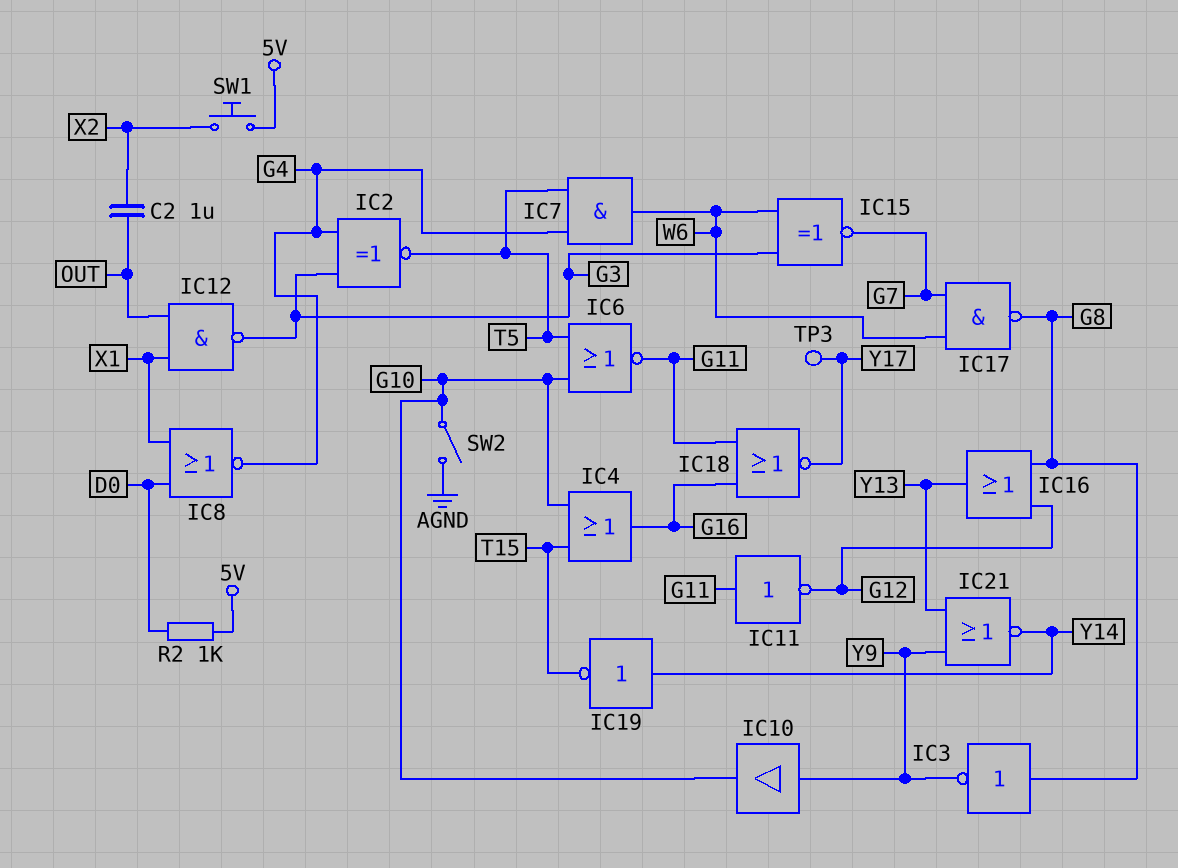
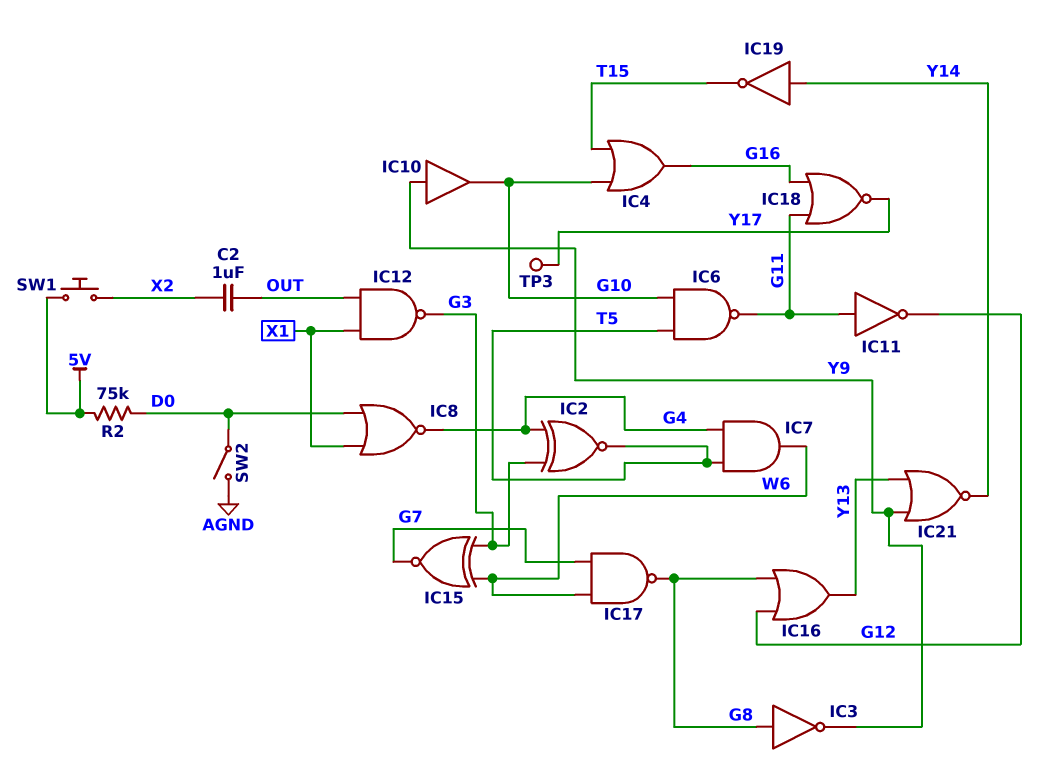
IC6: NOR (in G10, in T5, out G11) -> NAND (in G10, in T5, out G11)
R2: 1k (5V, D0) -> 75k (5V, D0)
SW2: switch (AGND, G10) -> switch (AGND, D0)

